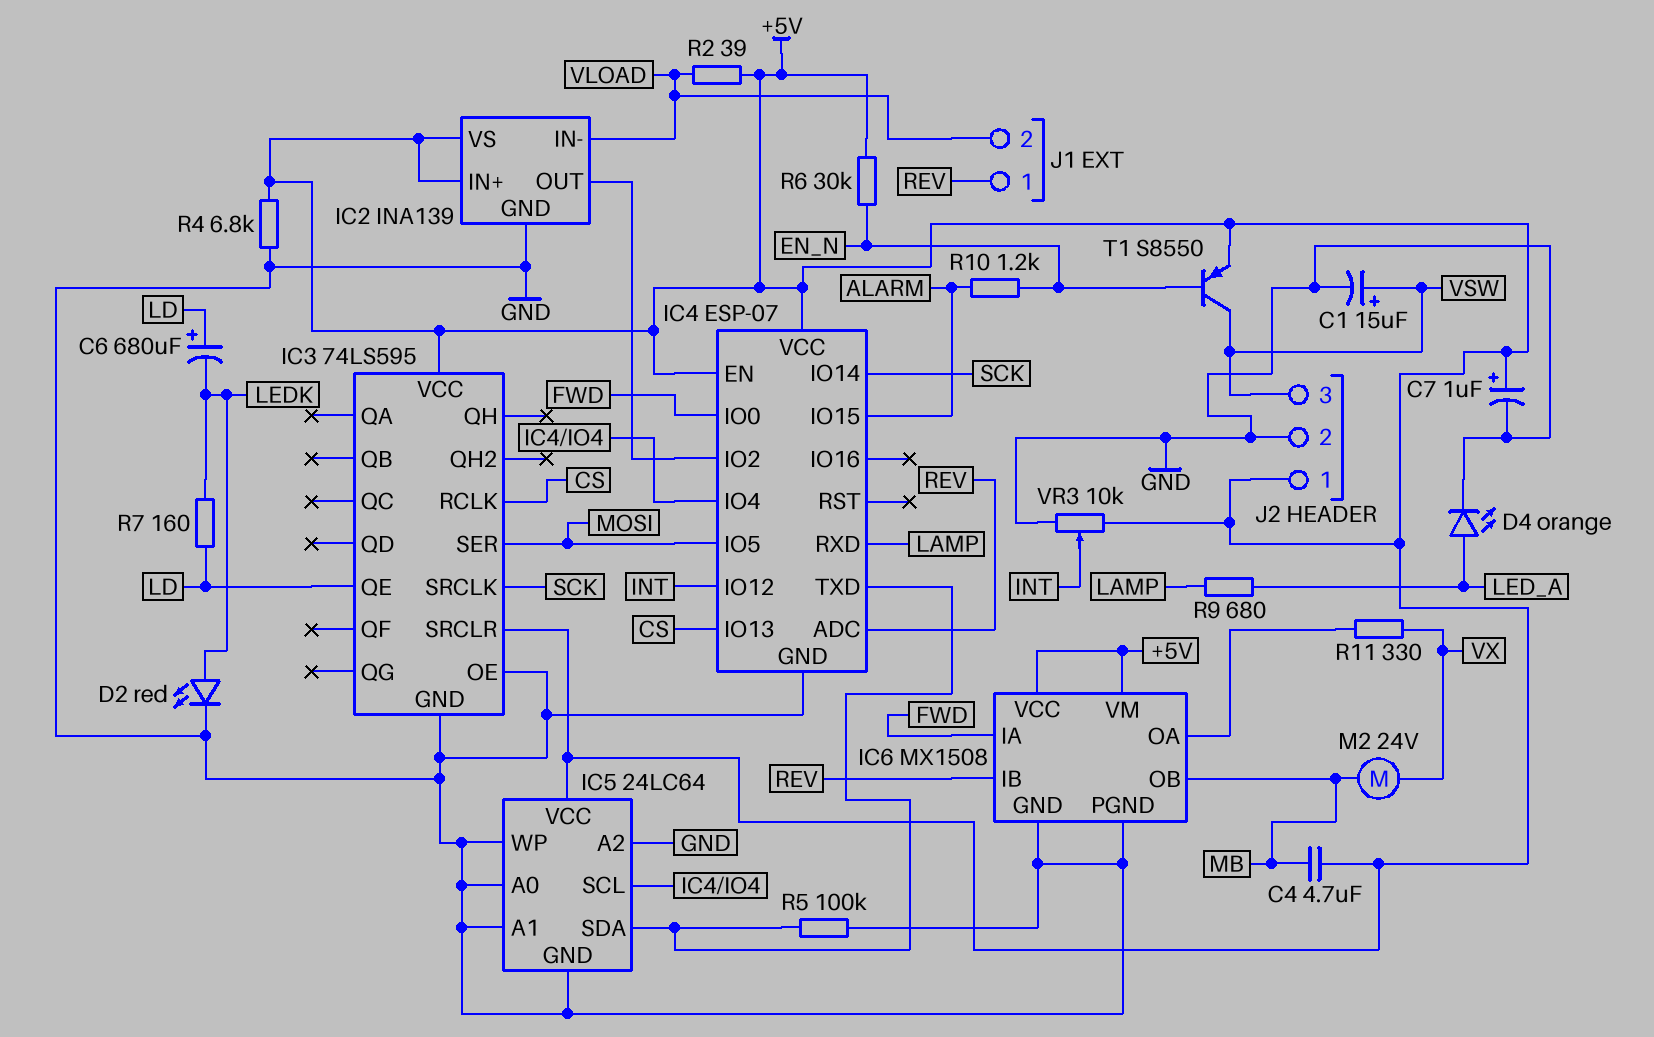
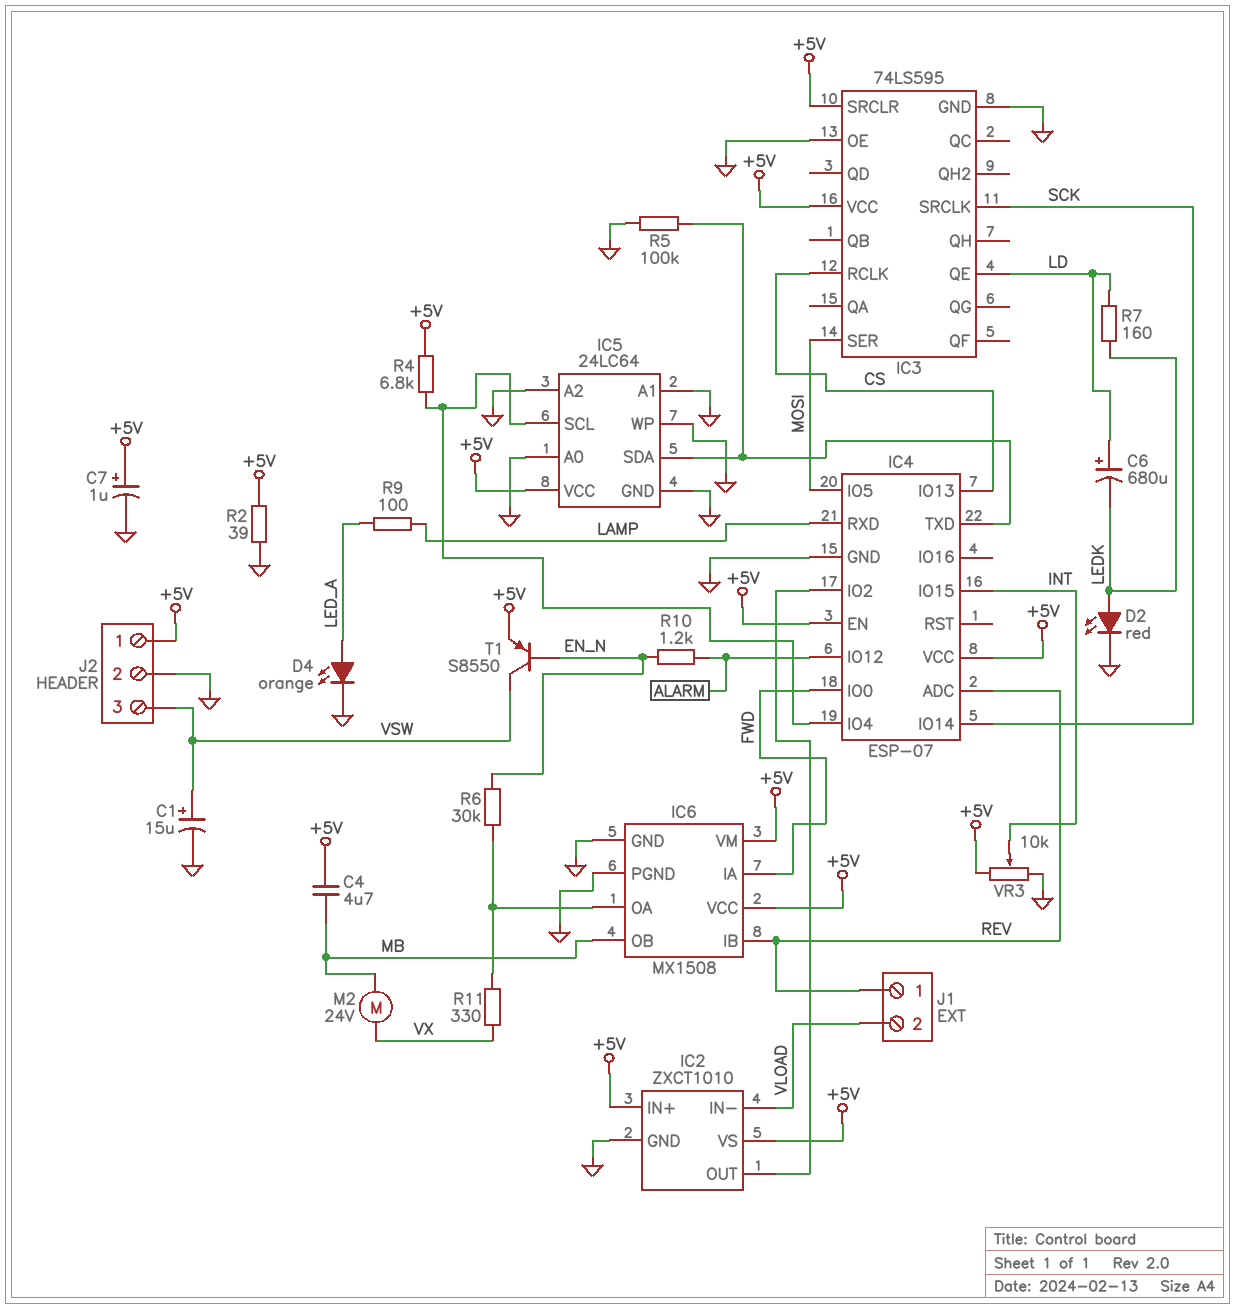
IC2: INA139 -> ZXCT1010
IC4 pin IO12: INT -> ALARM
IC4 pin IO15: ALARM -> INT
R2: 39 (+5V, VLOAD) -> 39 (+5V, GND)
R4: 6.8k (+5V, GND) -> 6.8k (+5V, IC4/IO4)
R6: 30k (+5V, EN_N) -> 30k (EN_N, IC6/OA)
R9: 680 (LAMP, LED_A) -> 100 (LAMP, LED_A)

